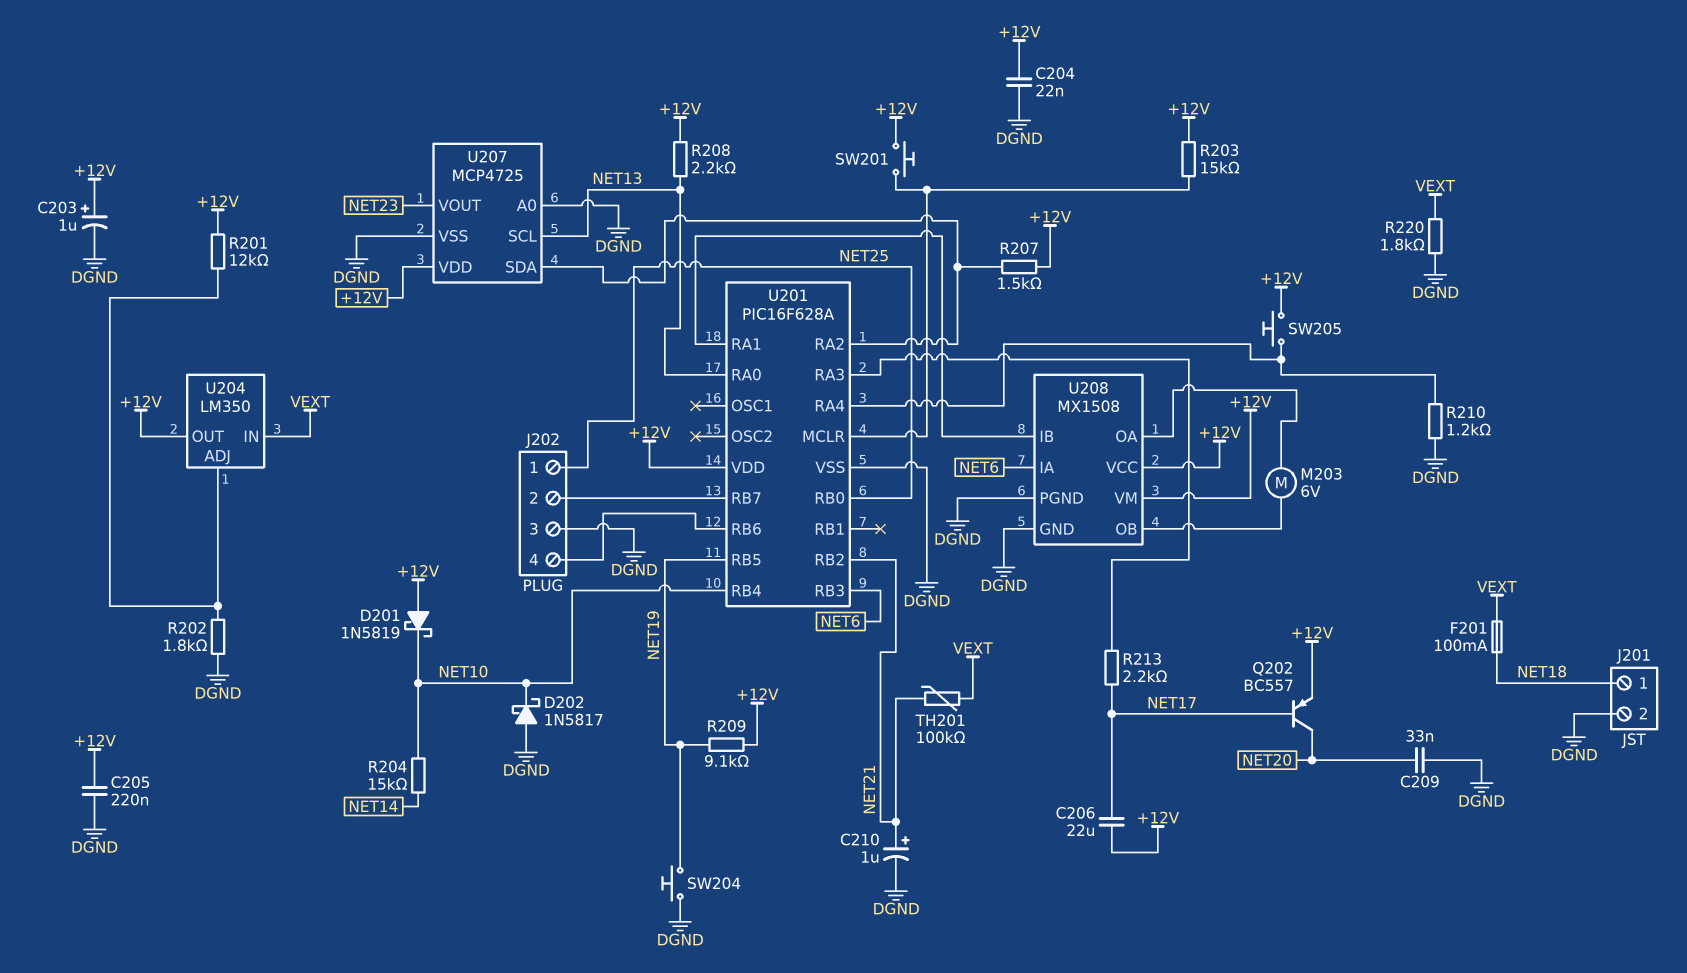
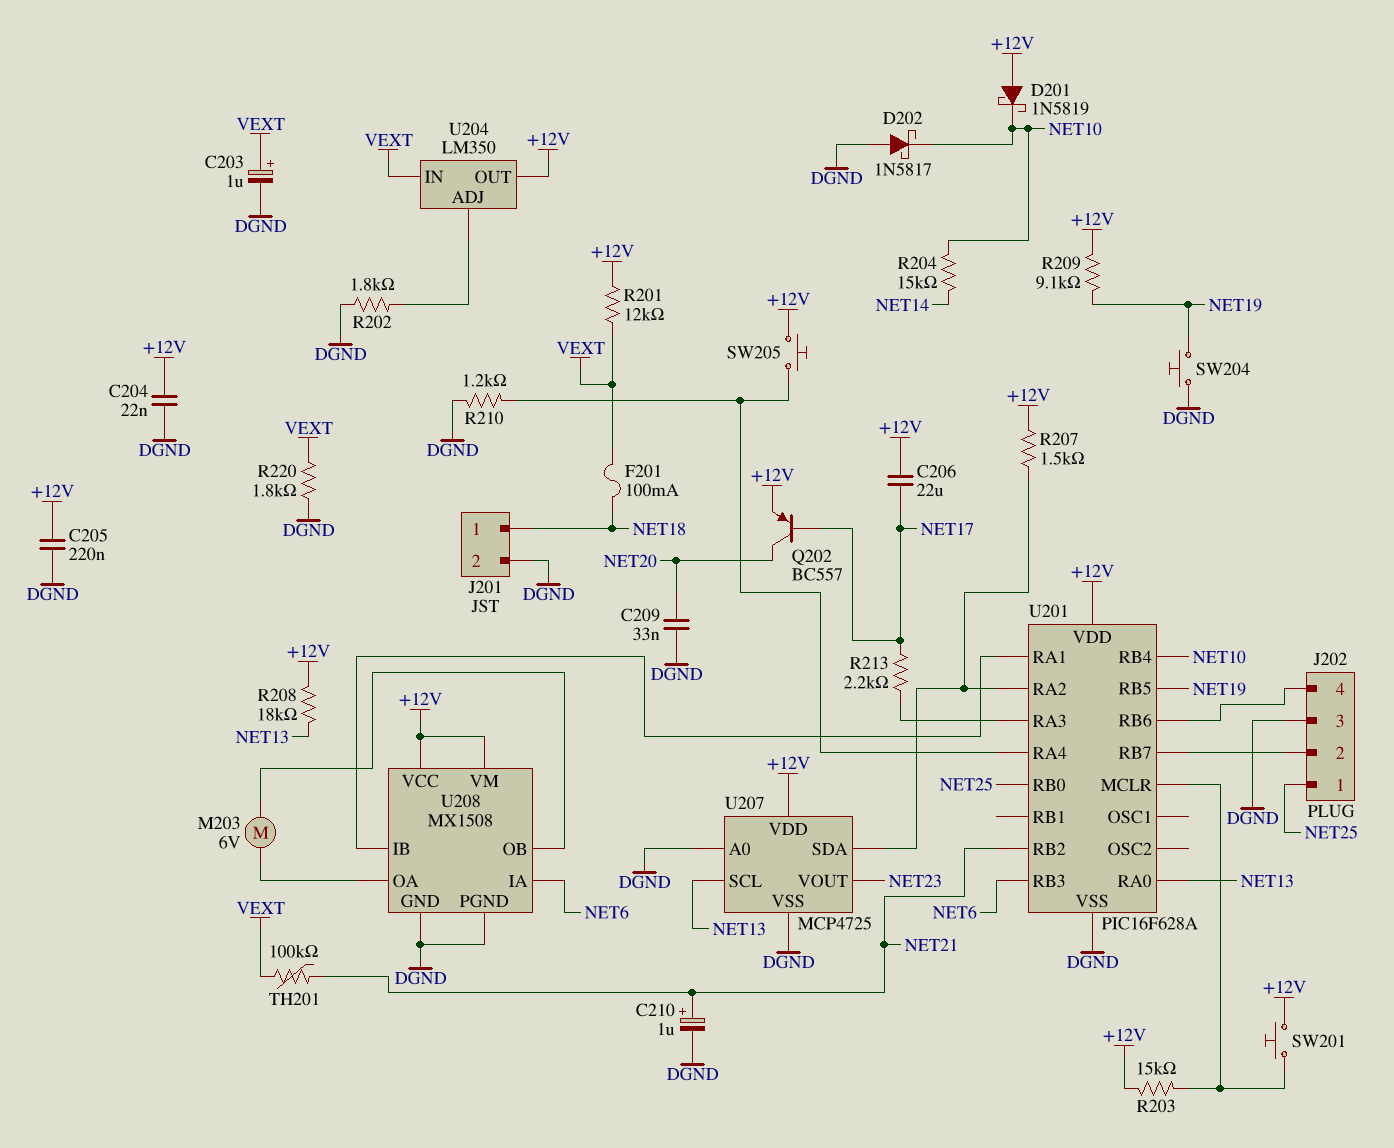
C203: 1uF (plus +12V, minus DGND) -> 1uF (plus VEXT, minus DGND)
R201: 12k (+12V, U204/ADJ) -> 12k (+12V, VEXT)
R208: 2.2k (+12V, NET13) -> 18k (+12V, NET13)

